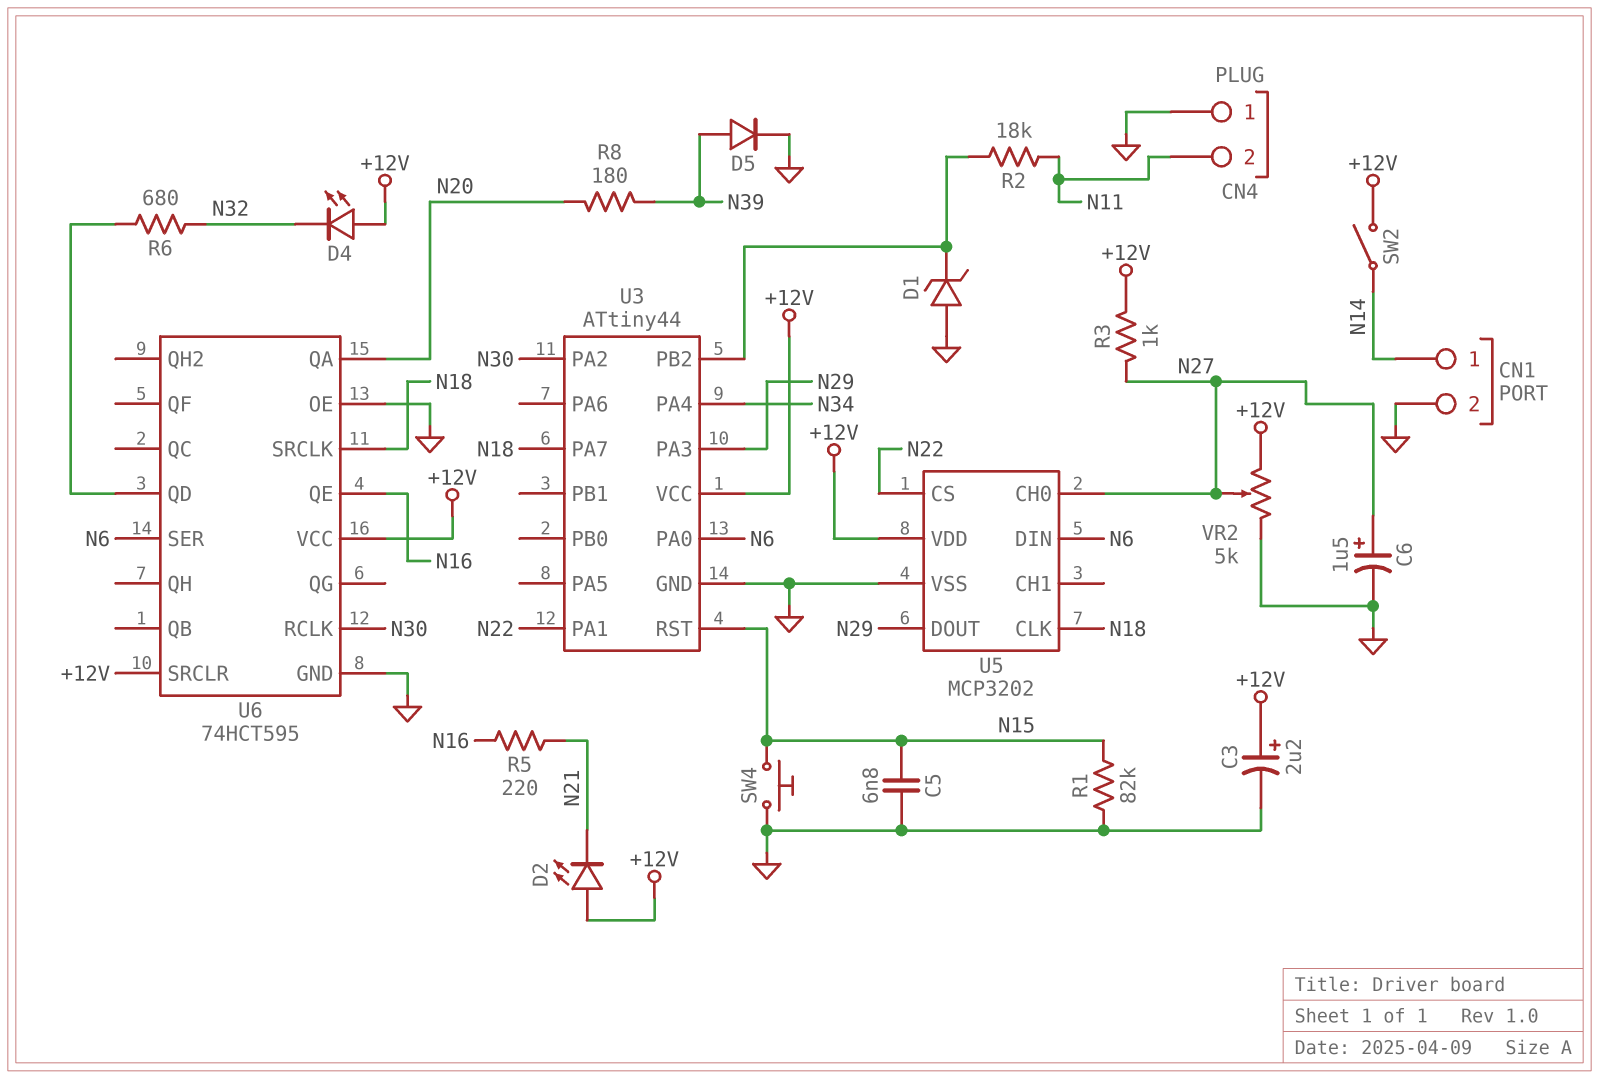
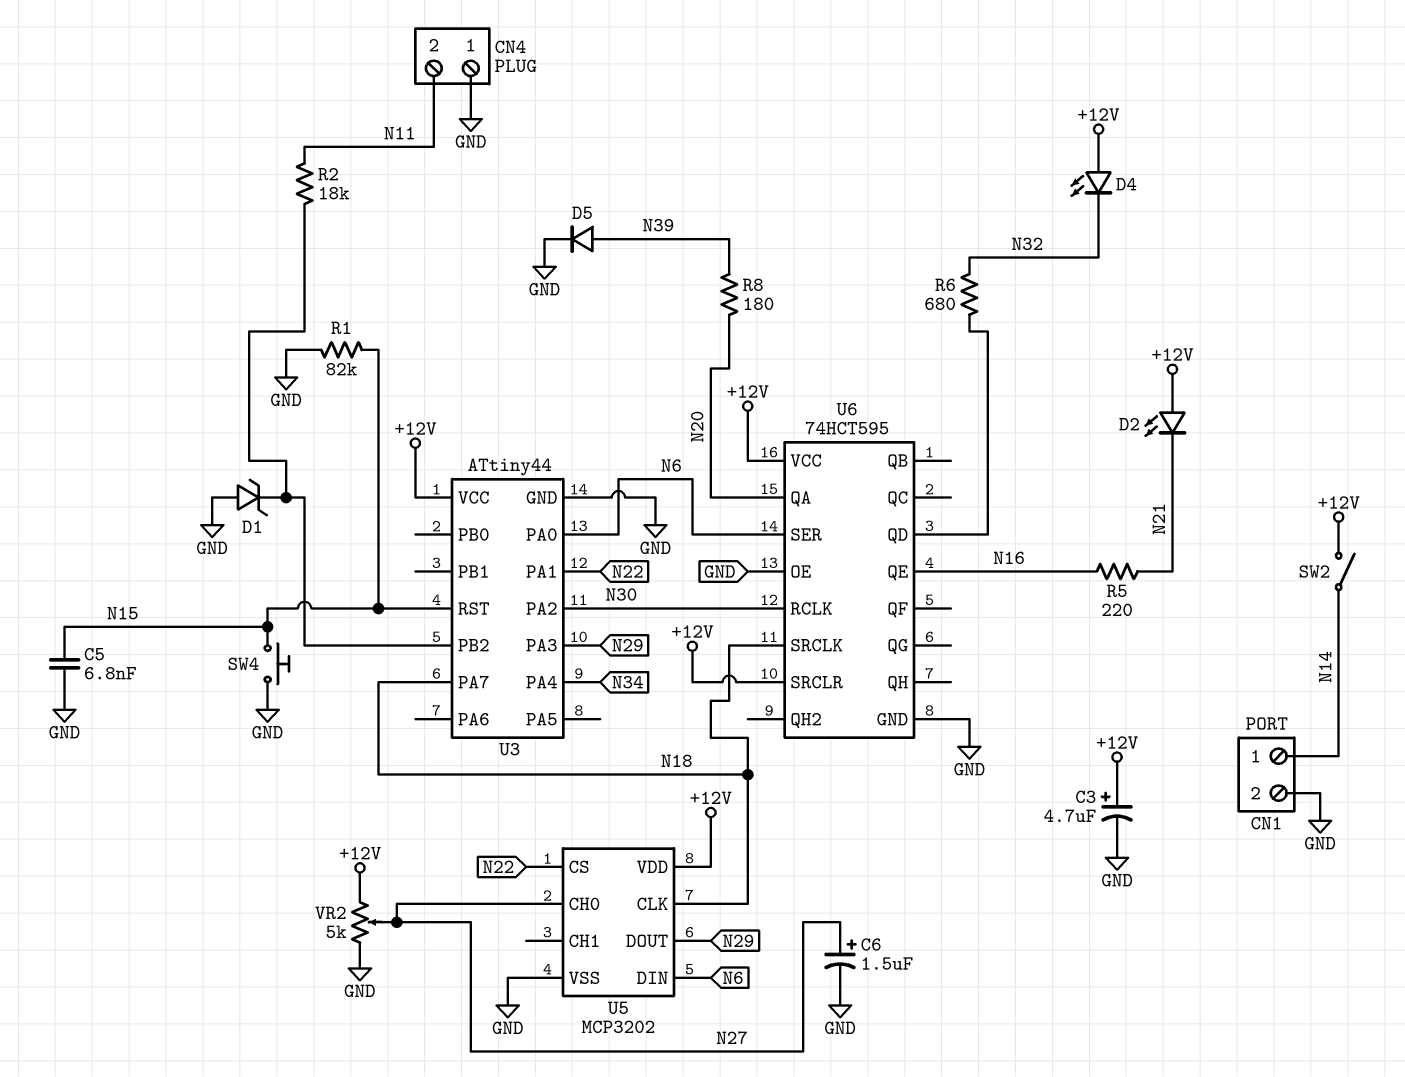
C3: 2.2uF (plus +12V, minus GND) -> 4.7uF (plus +12V, minus GND)
R3: 1k (+12V, N27) -> none

